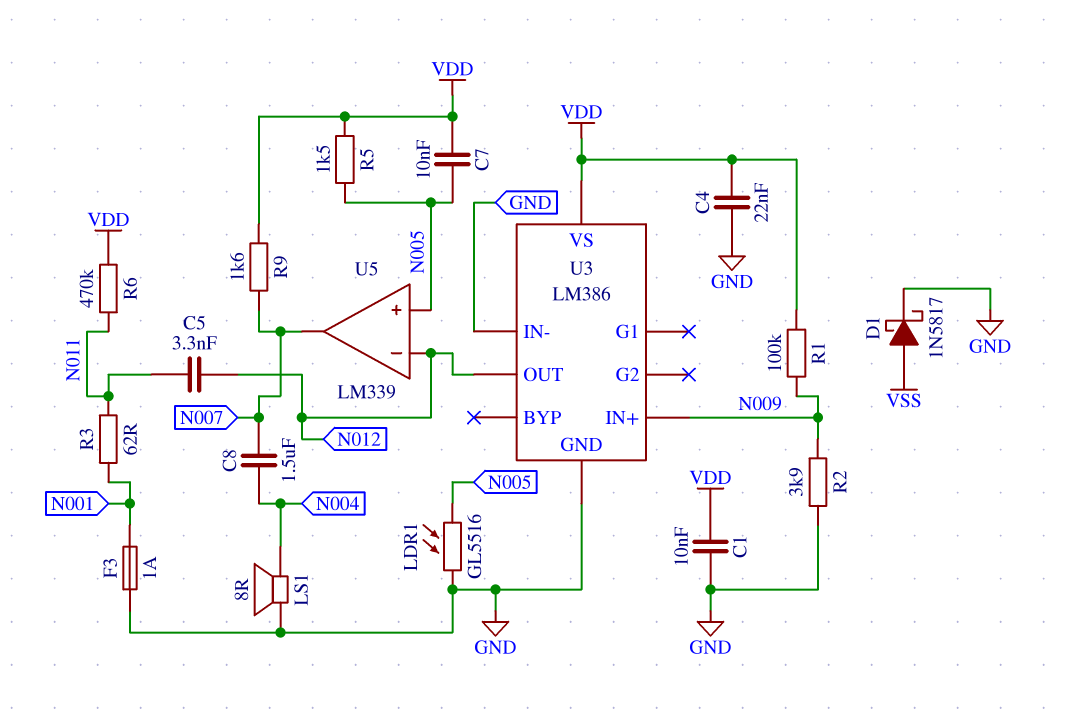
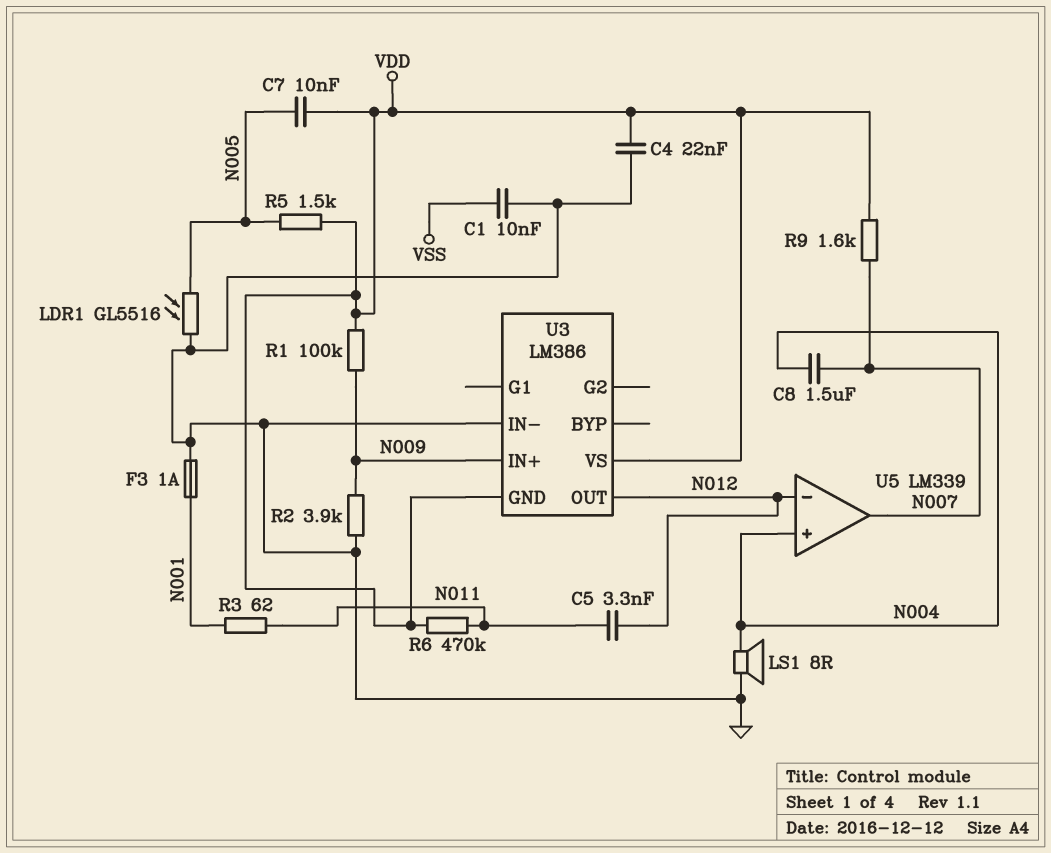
C1: 10nF (GND, VDD) -> 10nF (GND, VSS)
D1: schottky 1N5817 (A VSS, K GND) -> none
U3 pin GND: GND -> VDD
U5 pin in+: N005 -> N004

